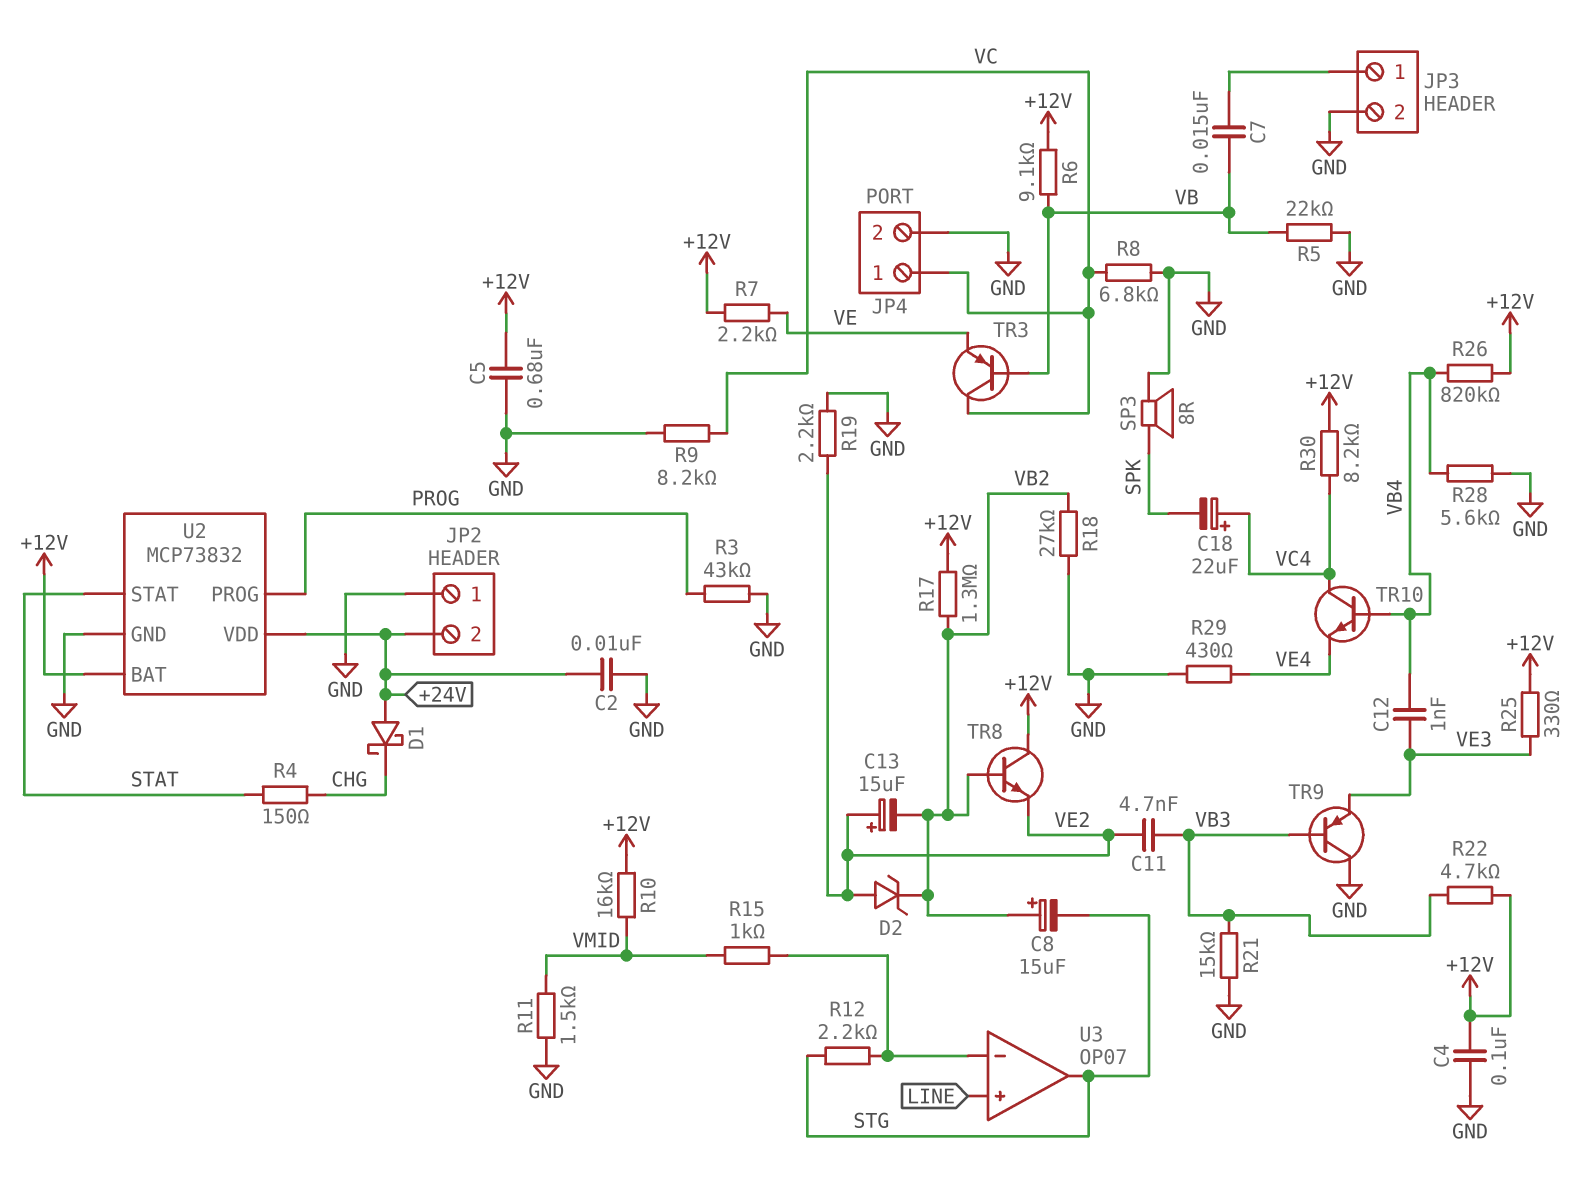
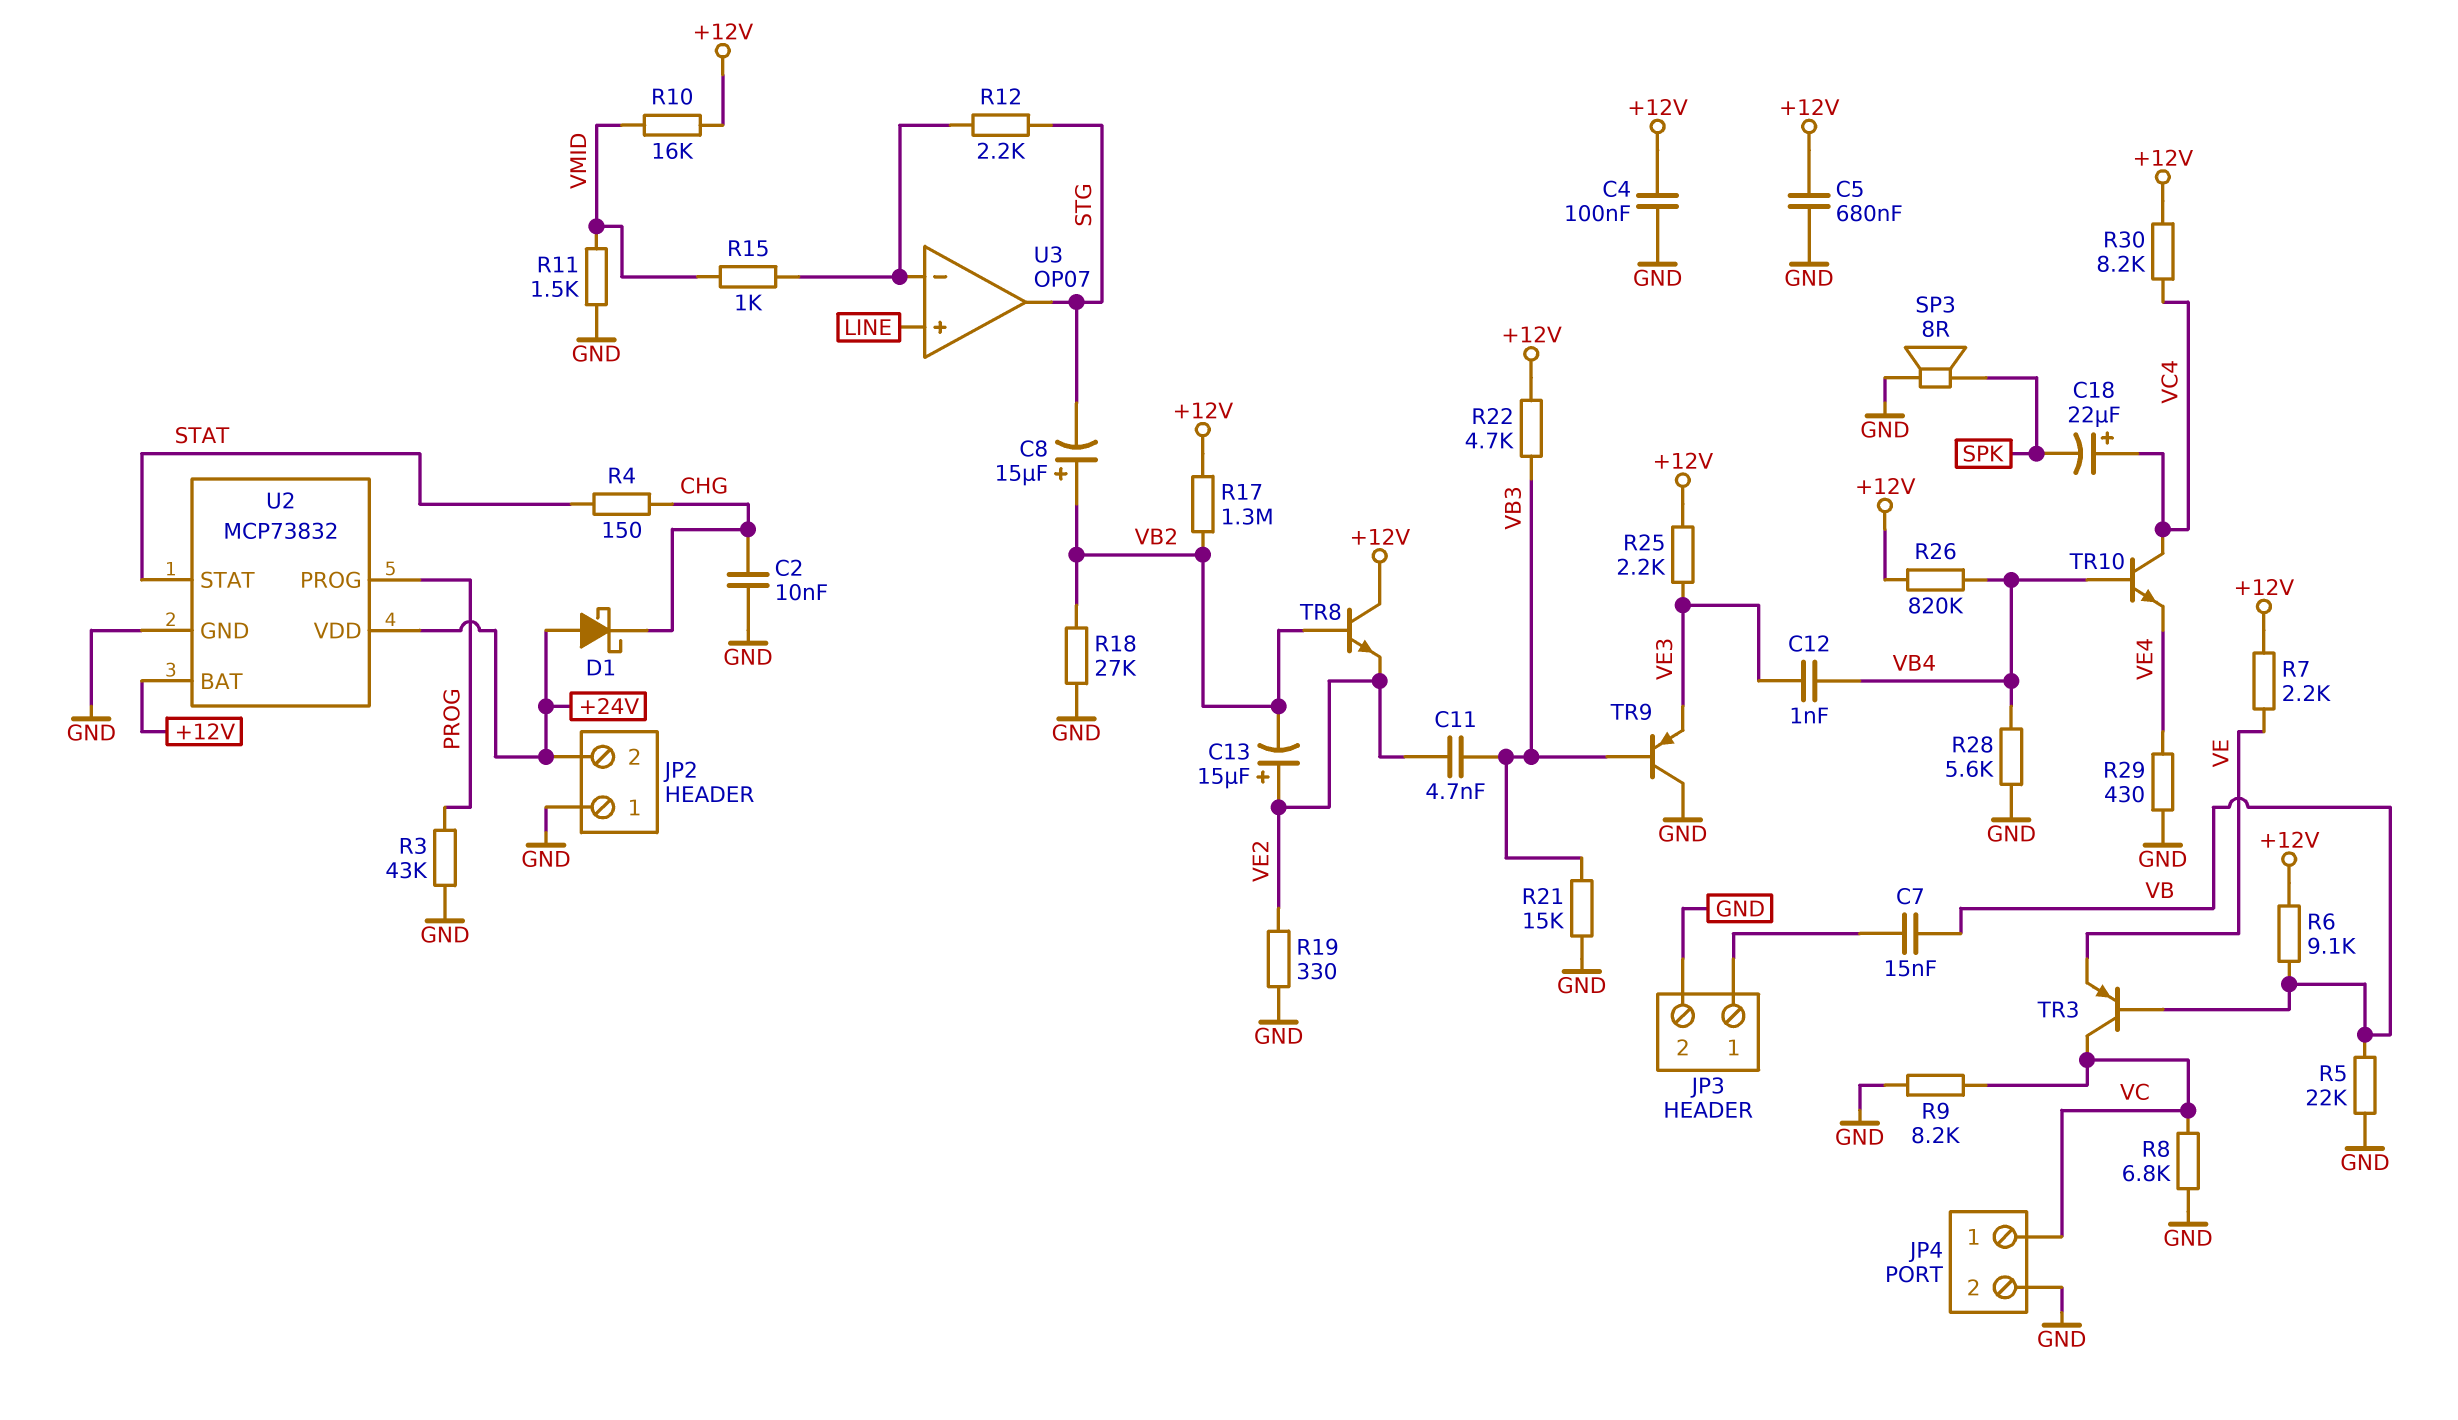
C2: 10nF (+24V, GND) -> 10nF (CHG, GND)
D2: zener (A VE2, K VB2) -> none
R19: 2.2k (GND, VE2) -> 330 (GND, VE2)
R25: 330 (+12V, VE3) -> 2.2k (+12V, VE3)

